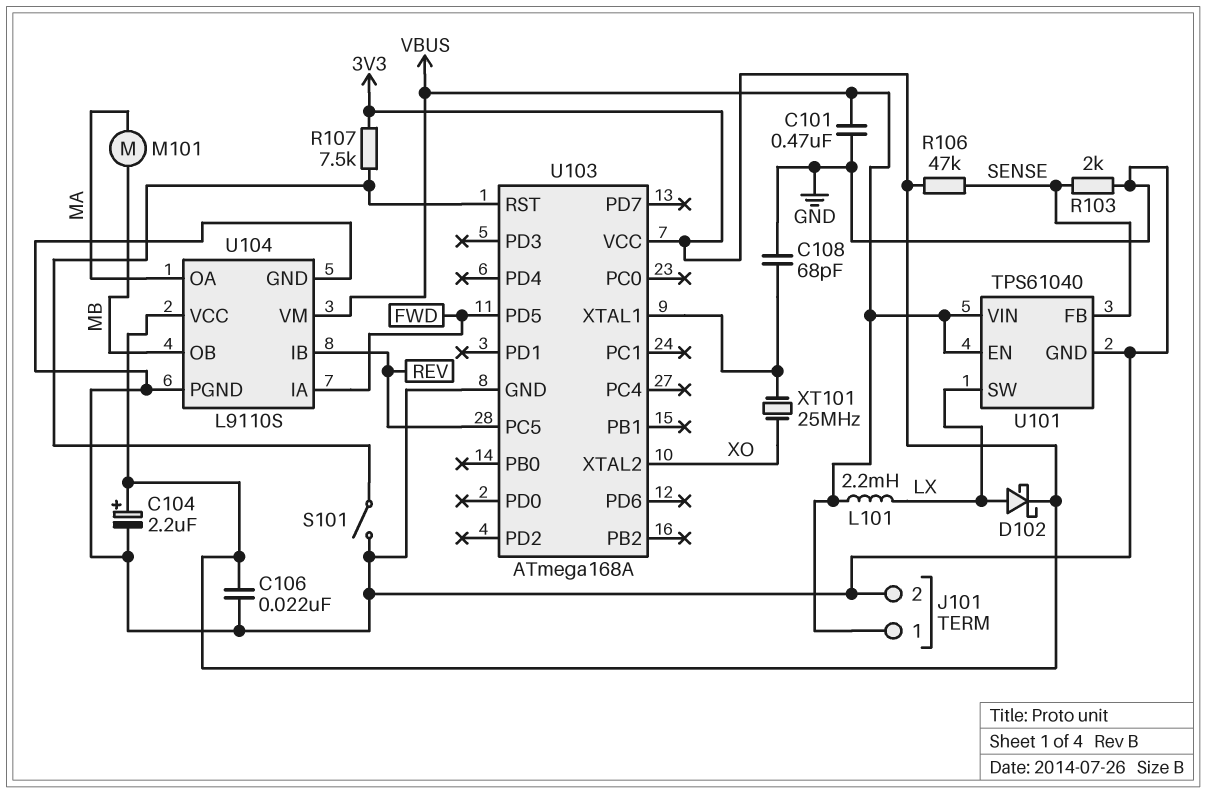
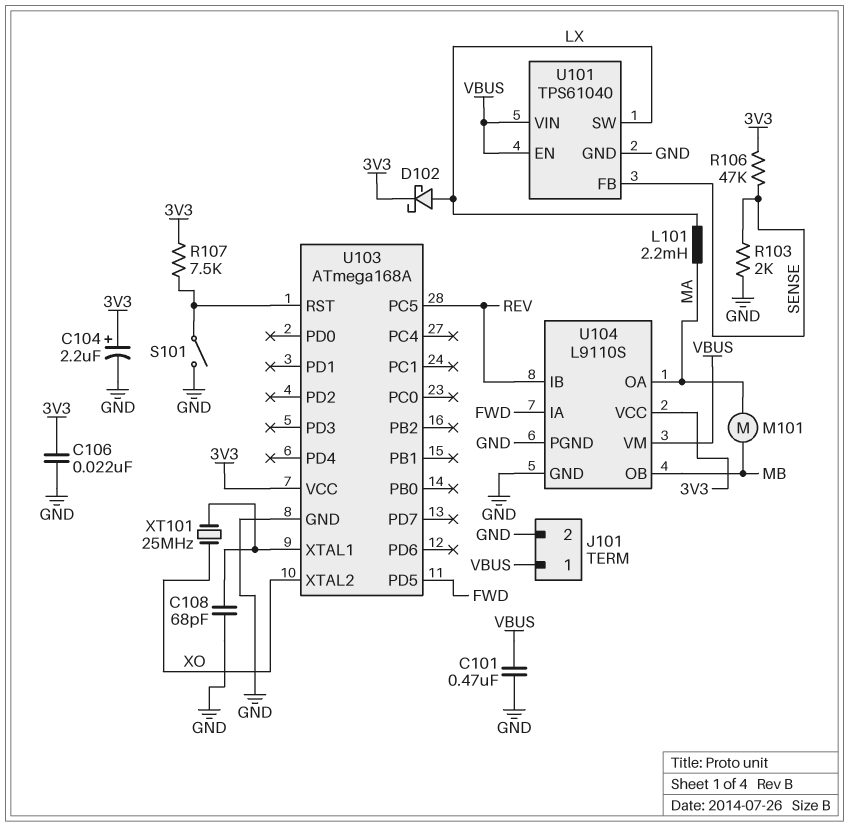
L101: 2.2mH (LX, VBUS) -> 2.2mH (LX, MA)

